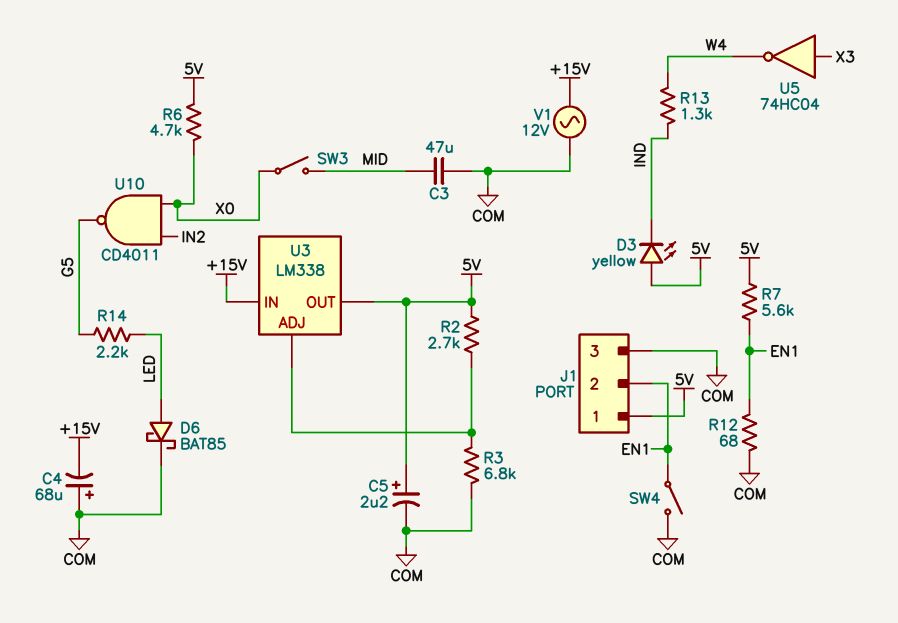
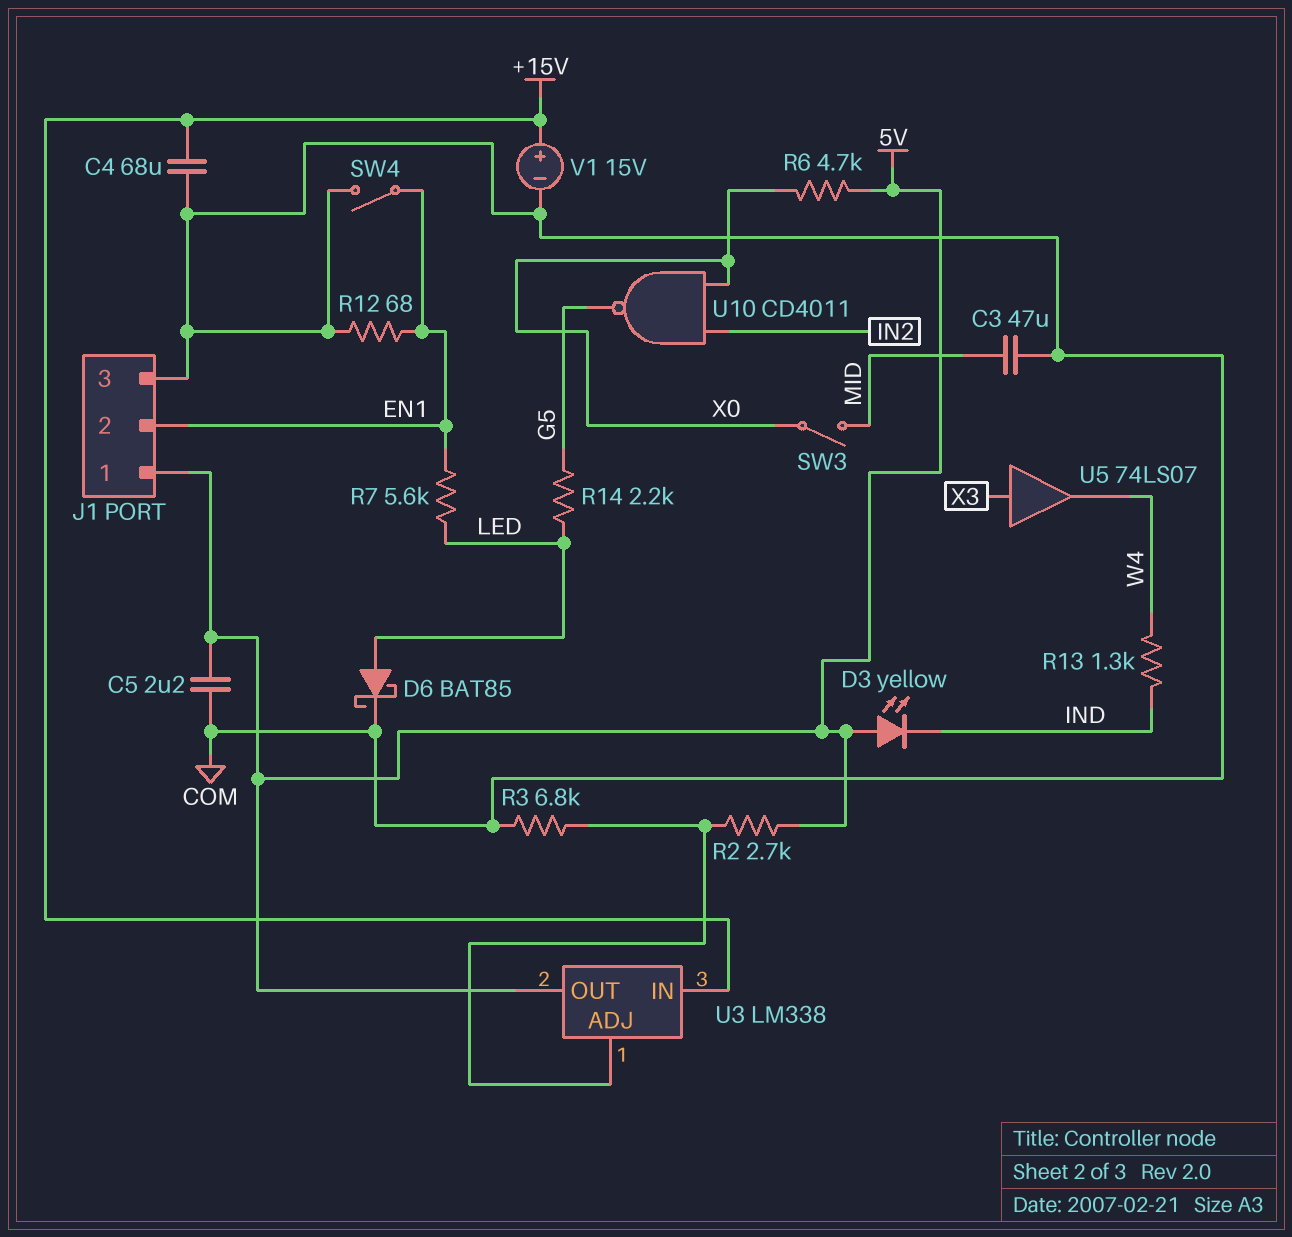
C4: 68uF (plus COM, minus +15V) -> 68uF (+15V, COM)
C5: 2.2uF (plus 5V, minus COM) -> 2.2uF (5V, COM)
R7: 5.6k (5V, EN1) -> 5.6k (EN1, LED)
U5: NOT 74HC04 (in X3, out W4) -> buffer 74LS07 (in X3, out W4)
V1: AC 12V (+15V, COM) -> 15V (plus +15V, minus COM)

